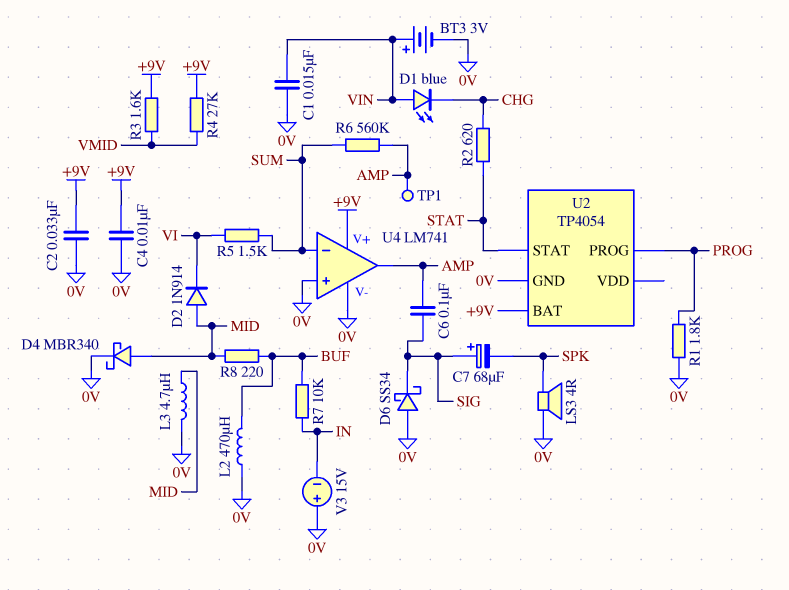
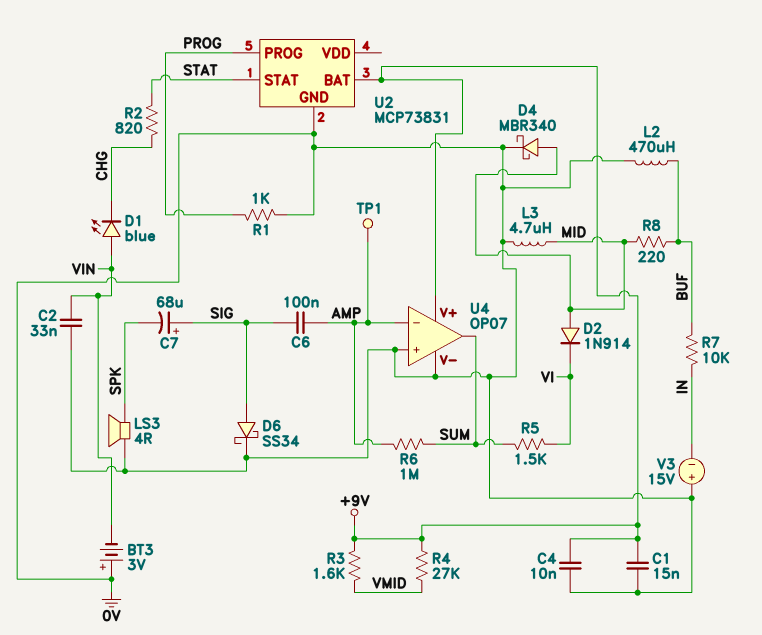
BT3: 3V (plus VIN, minus 0V) -> 3V (plus 0V, minus VIN)
C1: 15nF (0V, VIN) -> 15nF (+9V, 0V)
C2: 33nF (+9V, 0V) -> 33nF (0V, VIN)
D6: schottky SS34 (A 0V, K SIG) -> schottky SS34 (A SIG, K 0V)
R1: 1.8k (0V, PROG) -> 1k (0V, PROG)
R2: 620 (CHG, STAT) -> 820 (CHG, STAT)
R6: 560k (AMP, SUM) -> 1M (AMP, SUM)
U2: TP4054 -> MCP73831
U4: LM741 -> OP07
U4 pin in-: SUM -> AMP
U4 pin out: AMP -> SUM

